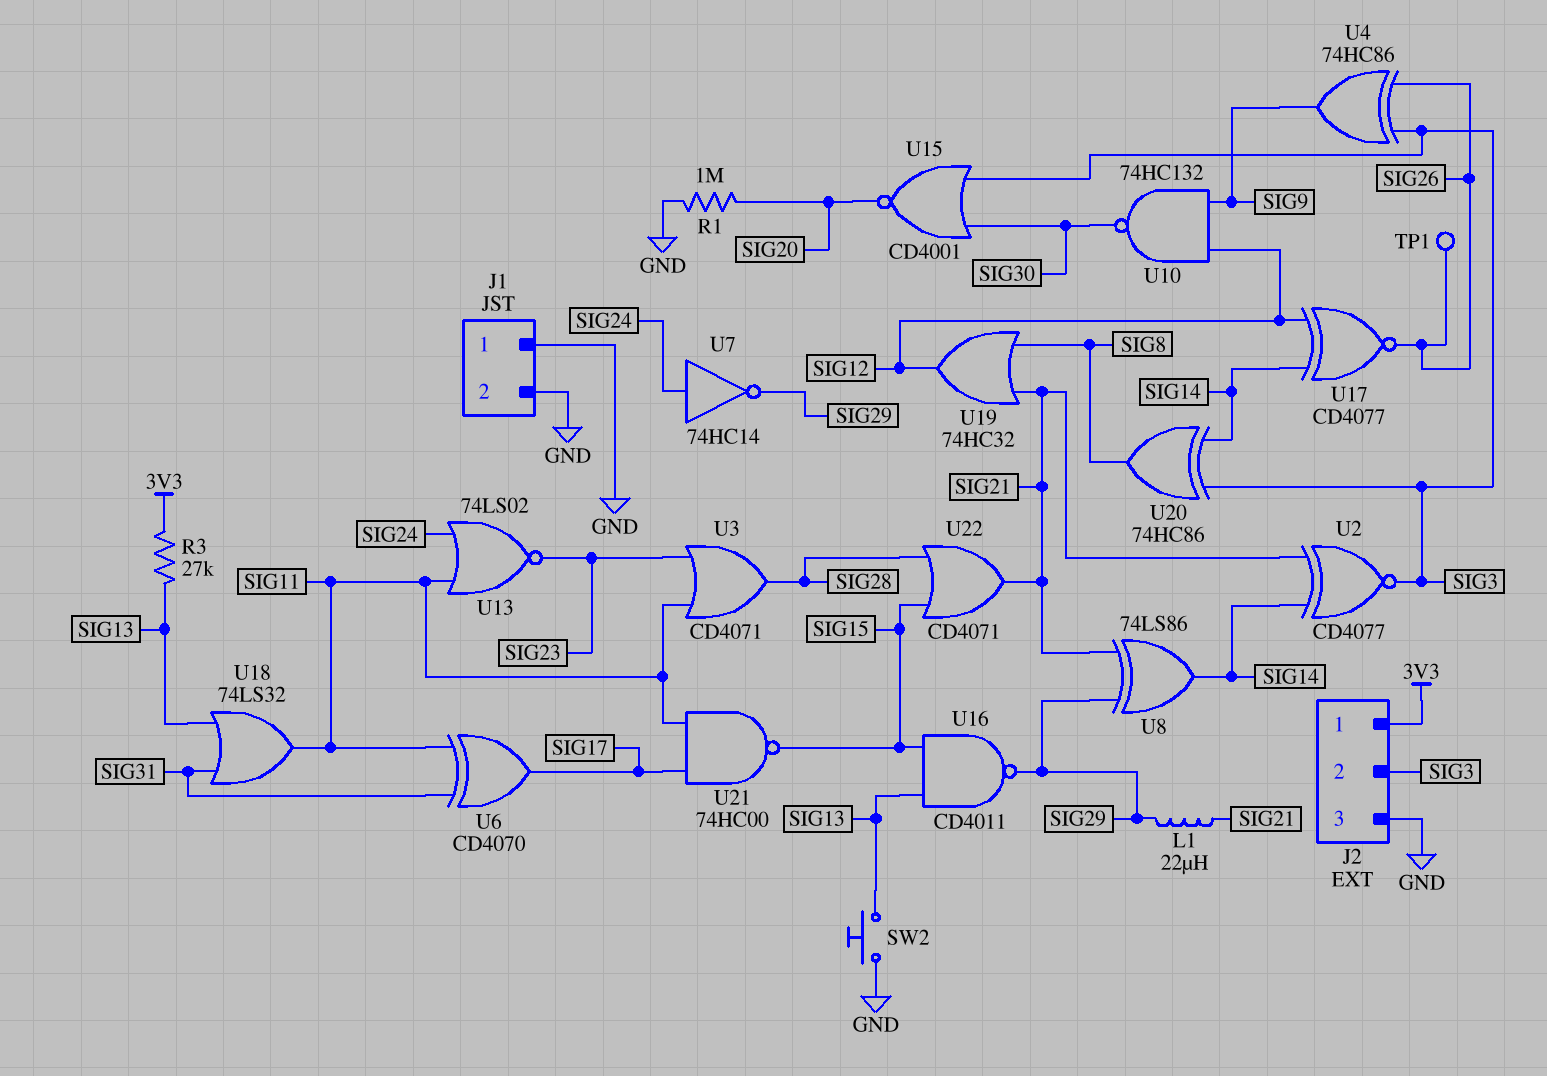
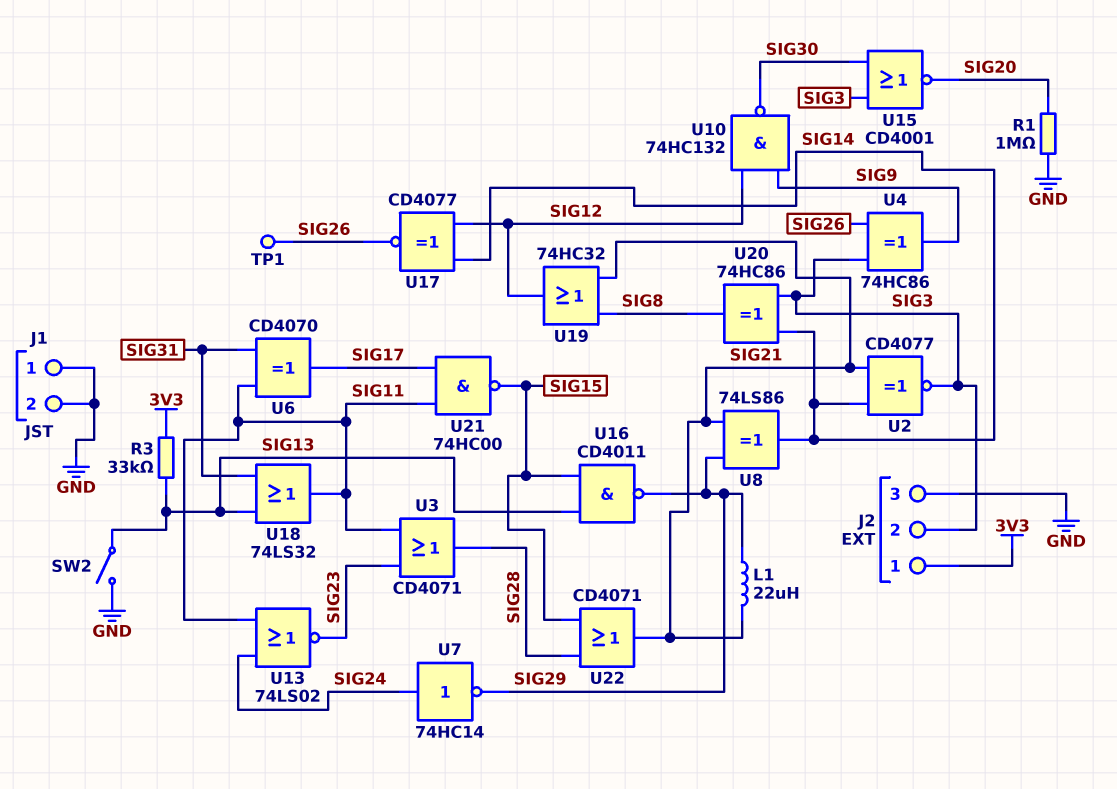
R3: 27k (3V3, SIG13) -> 33k (3V3, SIG13)
SW2: button (GND, SIG13) -> switch (GND, SIG13)

